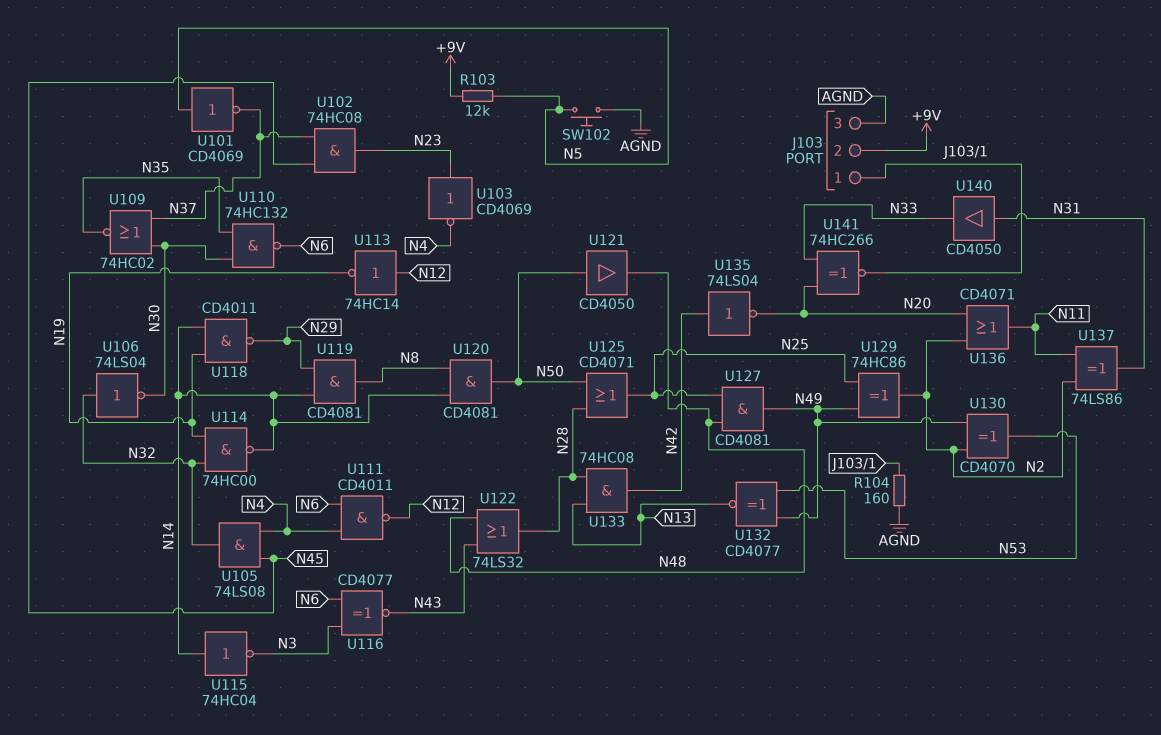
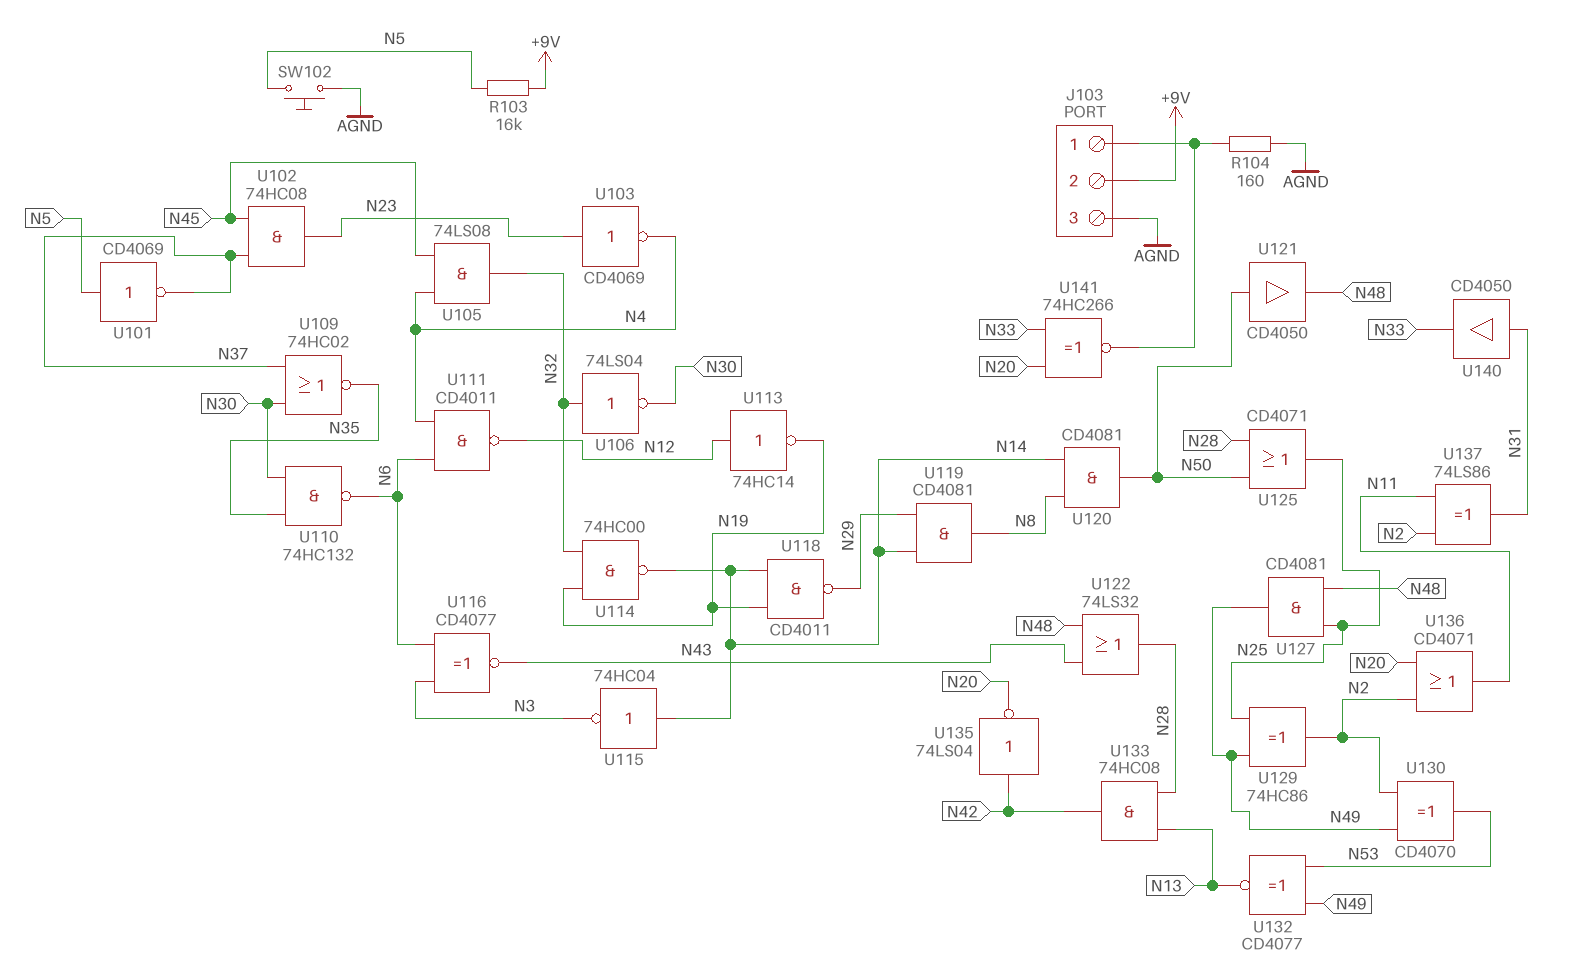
R103: 12k (+9V, N5) -> 16k (+9V, N5)

